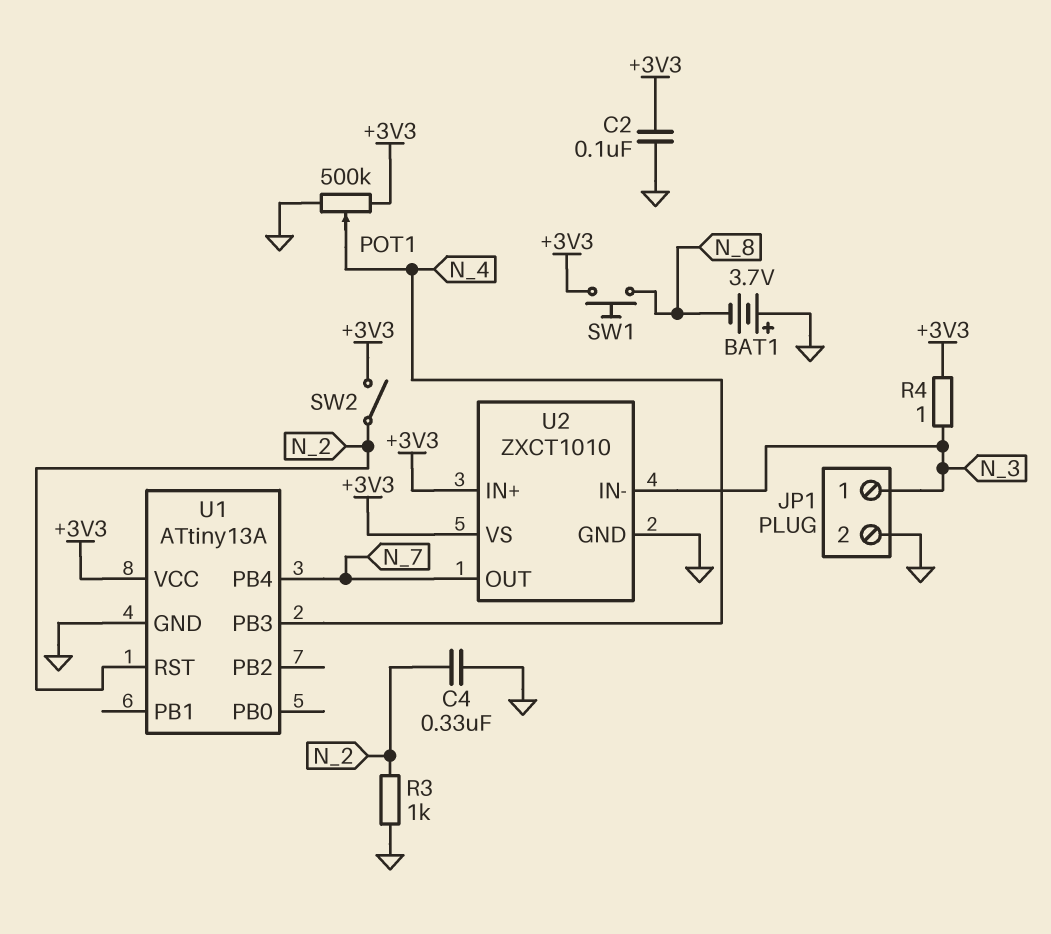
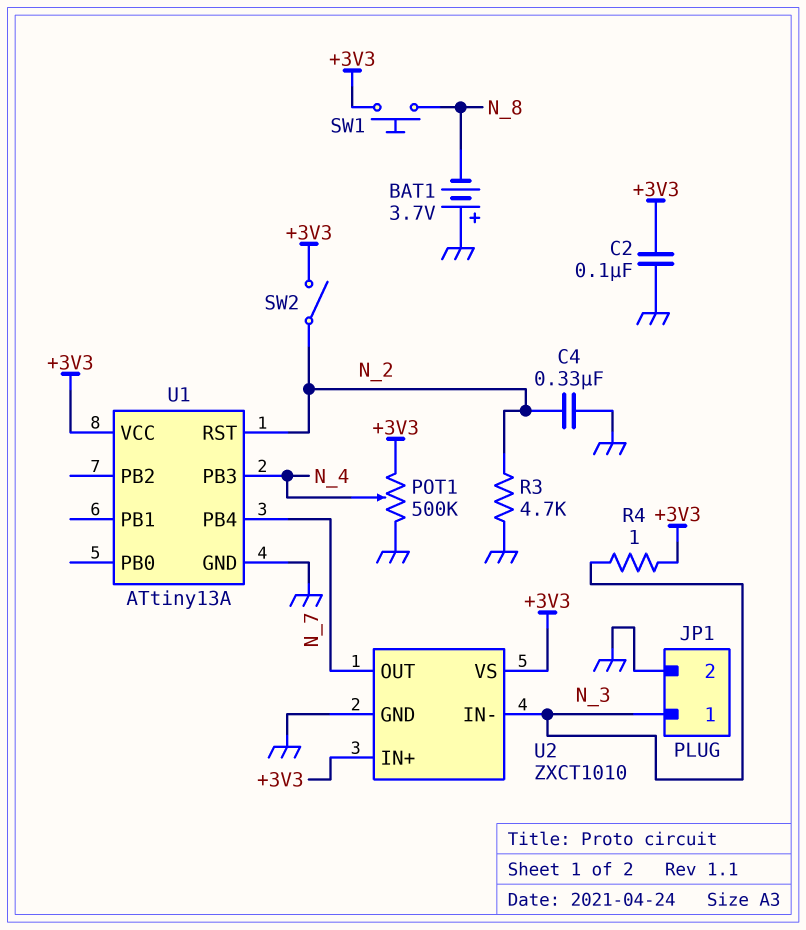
R3: 1k (GND, N_2) -> 4.7k (GND, N_2)

